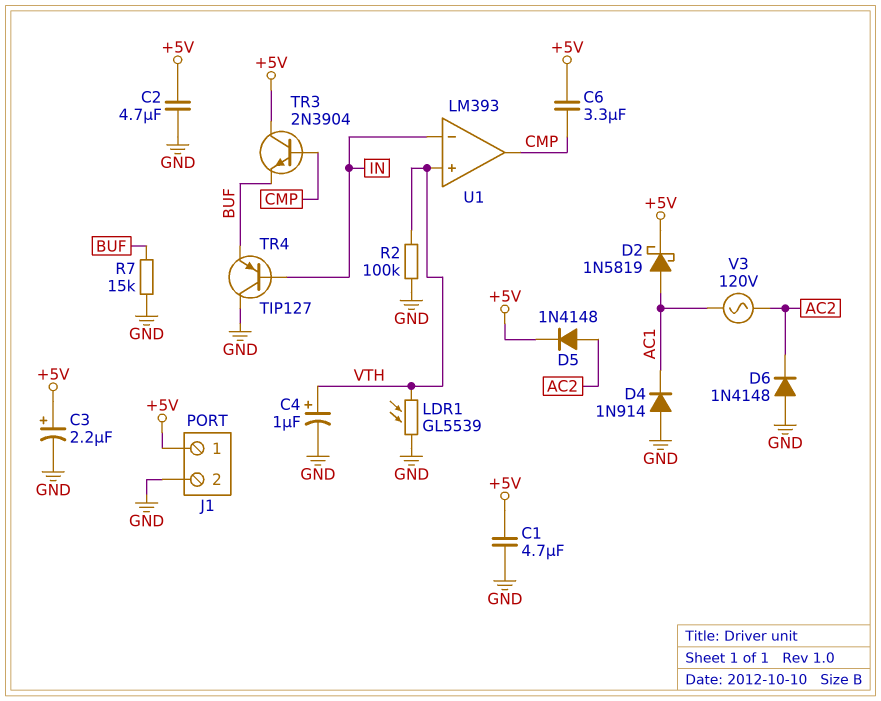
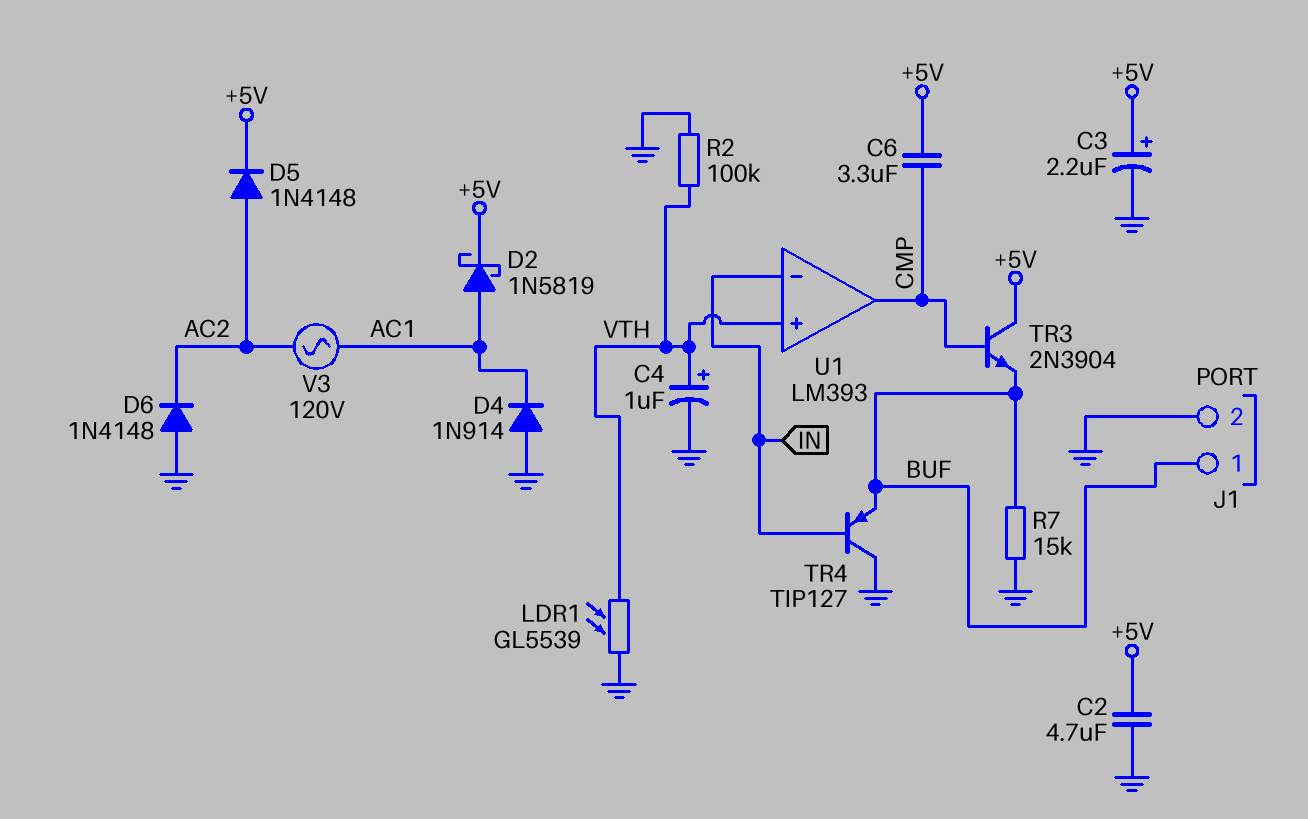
C1: 4.7uF (+5V, GND) -> none
J1 pin 1: +5V -> BUF

